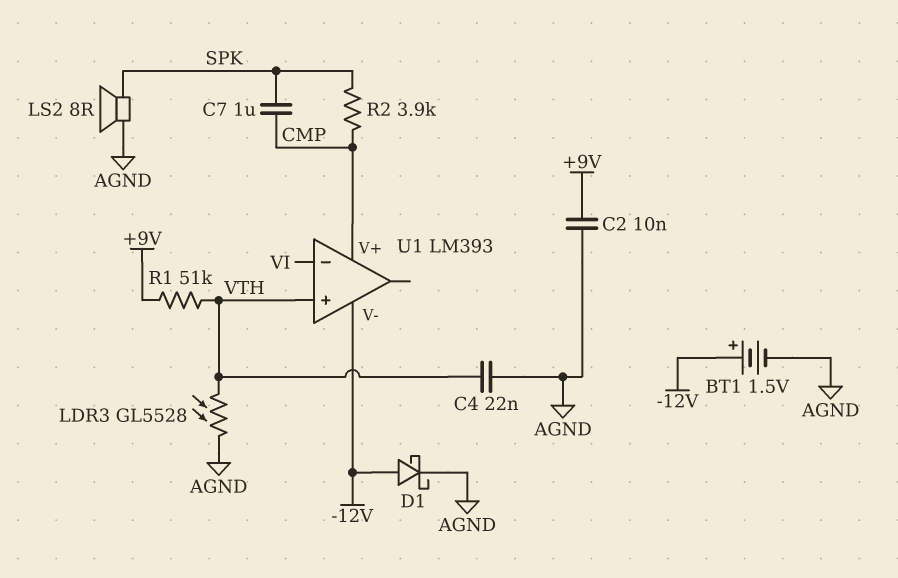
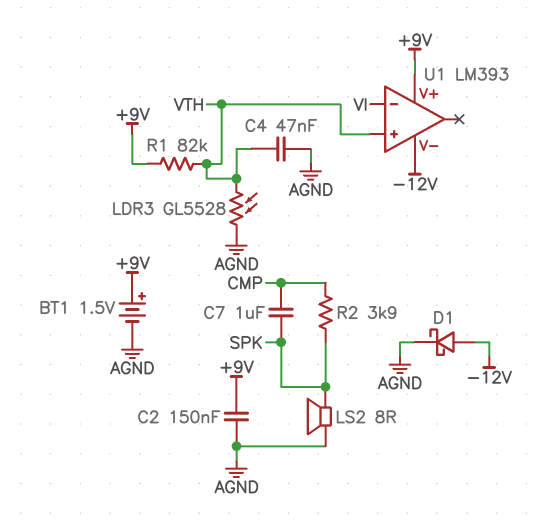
BT1: 1.5V (plus -12V, minus AGND) -> 1.5V (plus +9V, minus AGND)
C2: 10nF (+9V, AGND) -> 150nF (+9V, AGND)
C4: 22nF (AGND, VTH) -> 47nF (AGND, VTH)
R1: 51k (+9V, VTH) -> 82k (+9V, VTH)
U1 pin V+: CMP -> +9V

